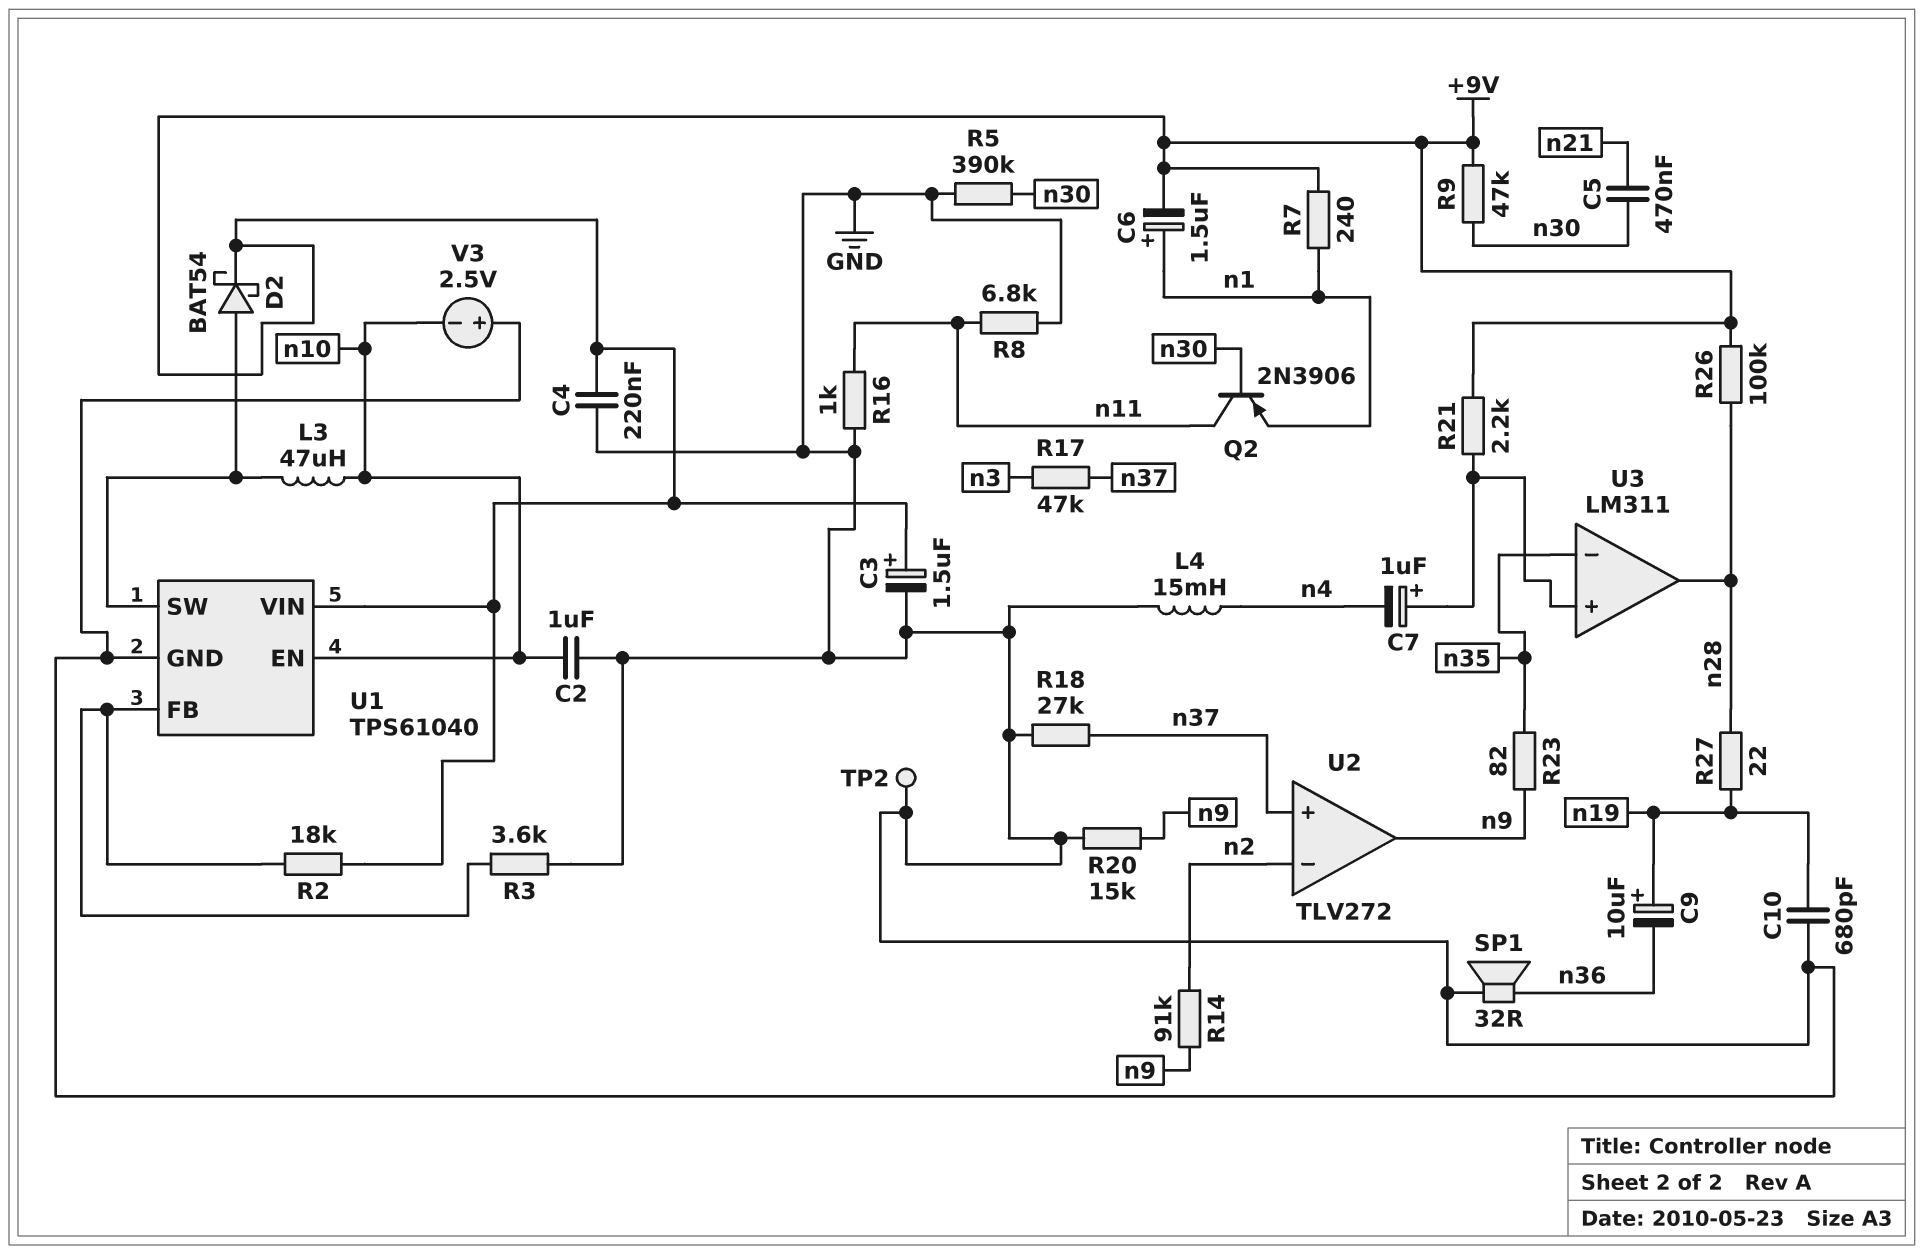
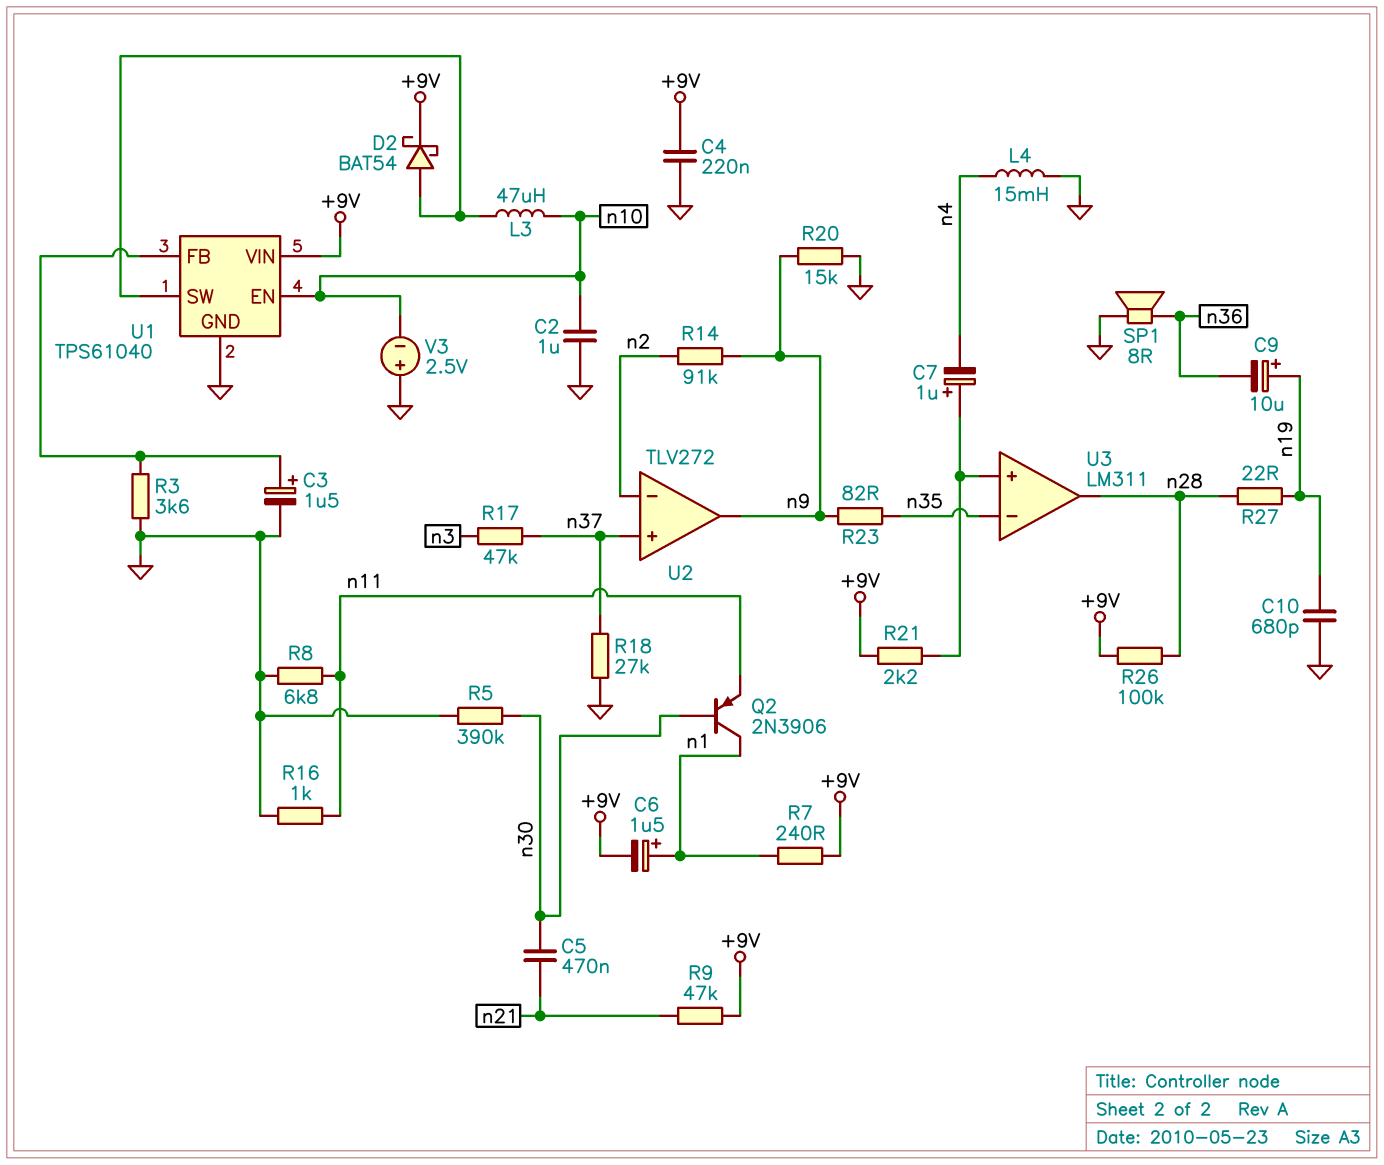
C3: 1.5uF (plus +9V, minus GND) -> 1.5uF (plus U1/FB, minus GND)
Q2: PNP 2N3906 (B n30, C n11, E n1) -> PNP 2N3906 (B n30, C n1, E n11)
R2: 18k (+9V, U1/FB) -> none
R9: 47k (+9V, n30) -> 47k (+9V, n21)
SP1: speaker 32R (GND, n36) -> speaker 8R (GND, n36)
TP2: test point (GND) -> none

